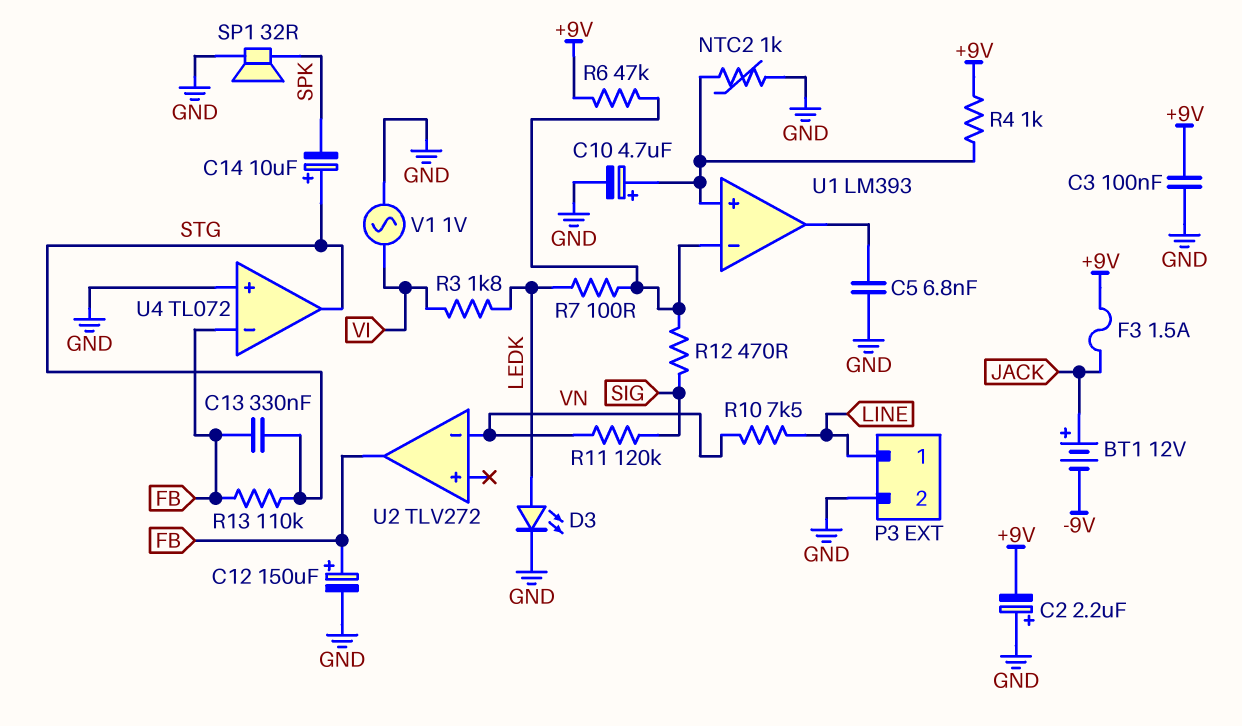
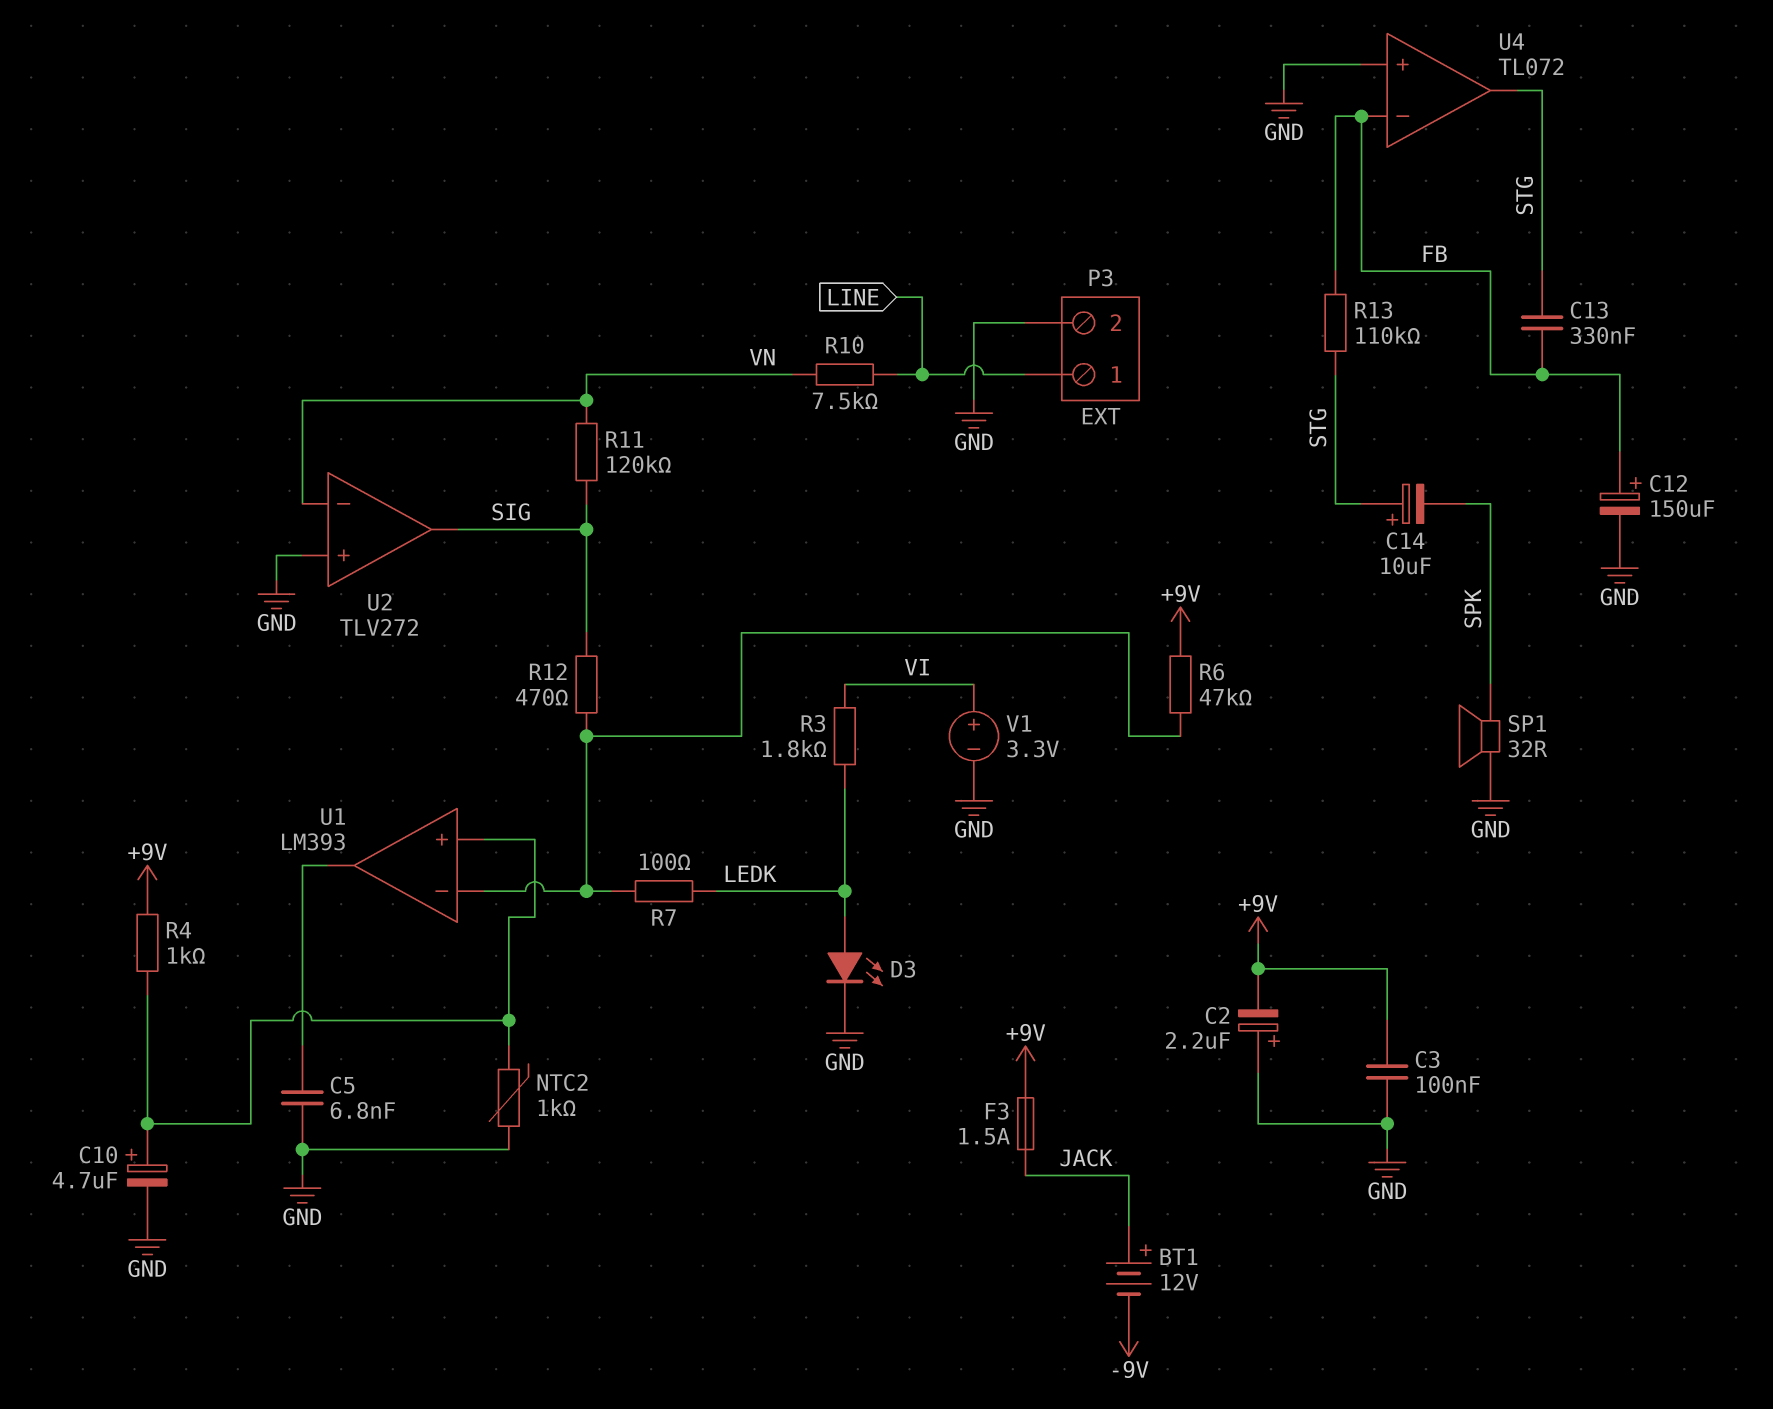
U2 pin in+: none -> GND
U2 pin out: FB -> SIG
V1: AC 1V (GND, VI) -> 3.3V (plus VI, minus GND)

